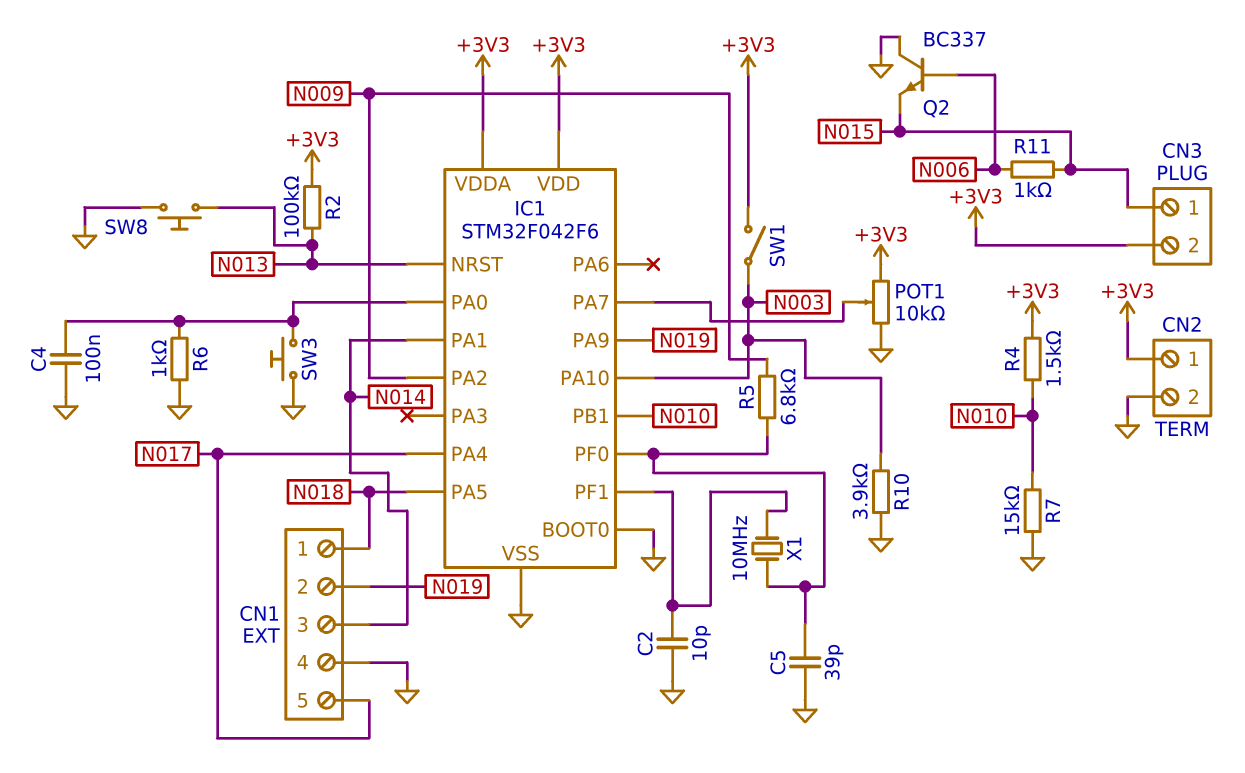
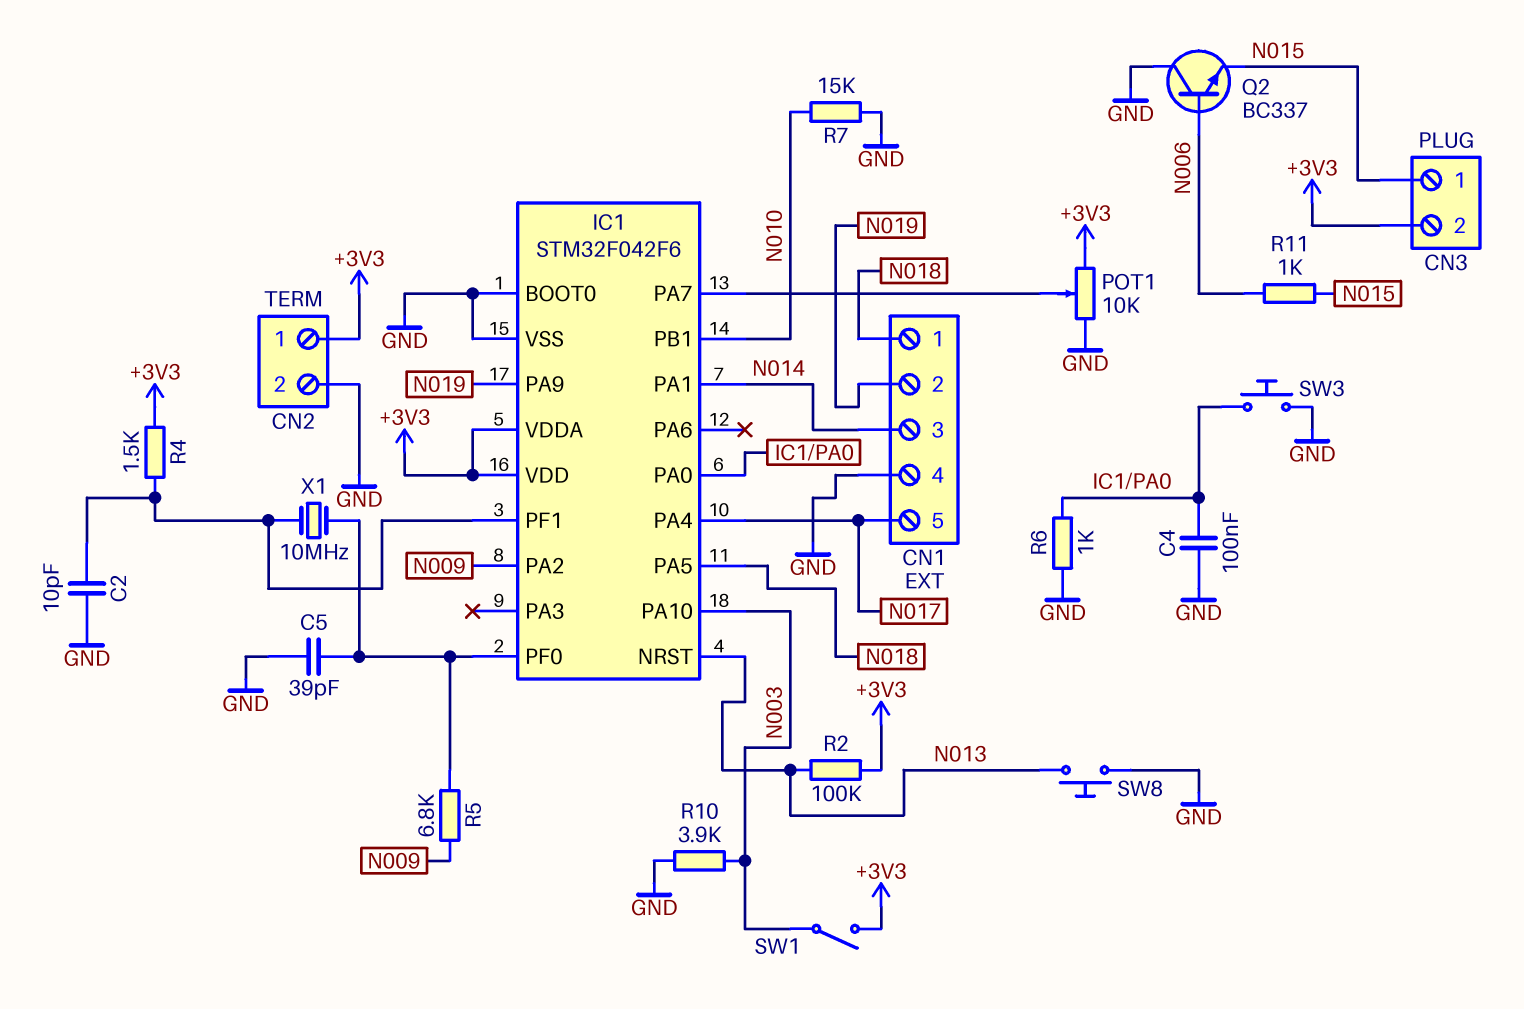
R4: 1.5k (+3V3, N010) -> 1.5k (+3V3, IC1/PF1)

